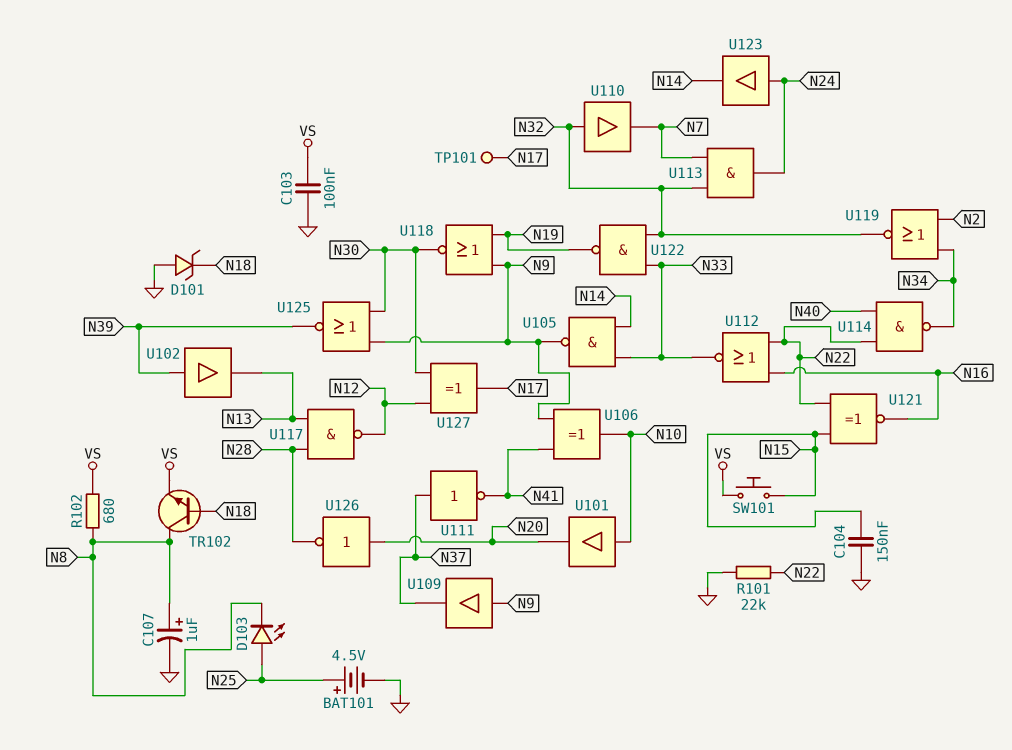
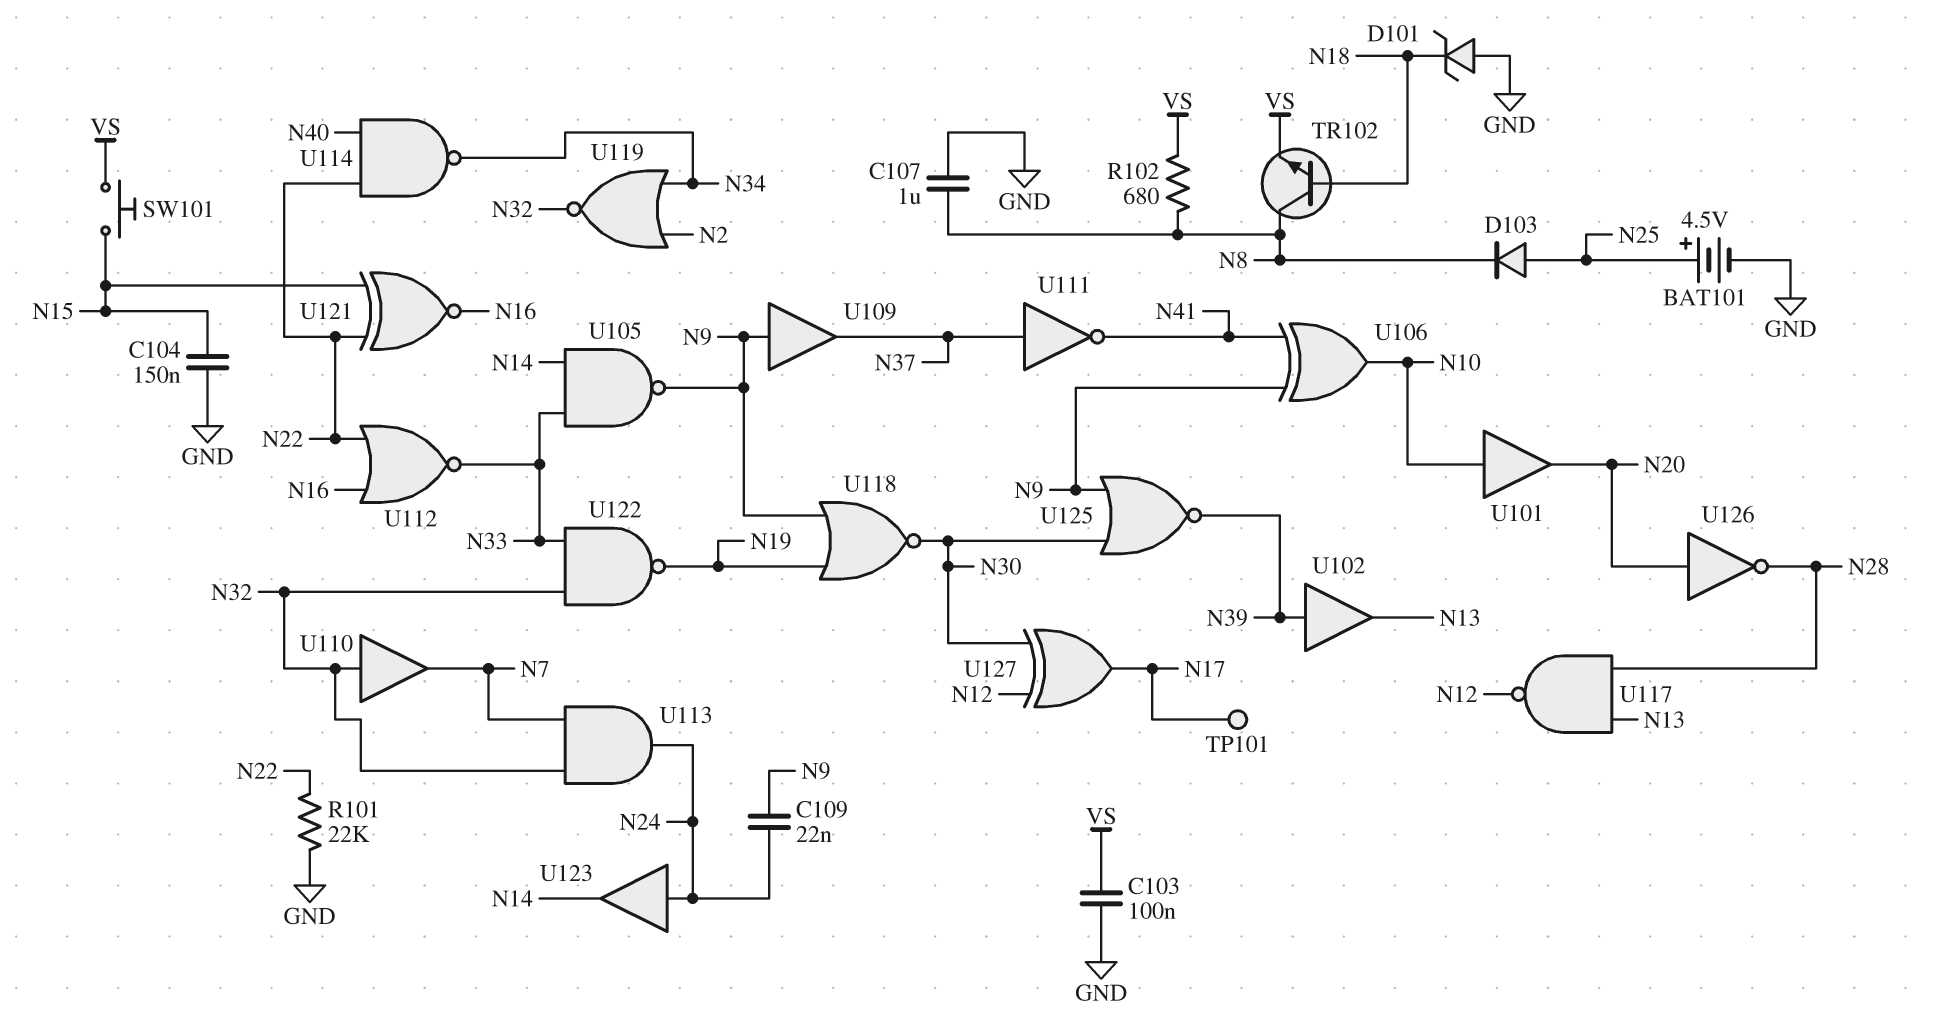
C107: 1uF (plus N8, minus GND) -> 1uF (GND, N8)
C109: none -> 22nF (N9, N24)
D103: LED (A N25, K N8) -> diode (A N25, K N8)

